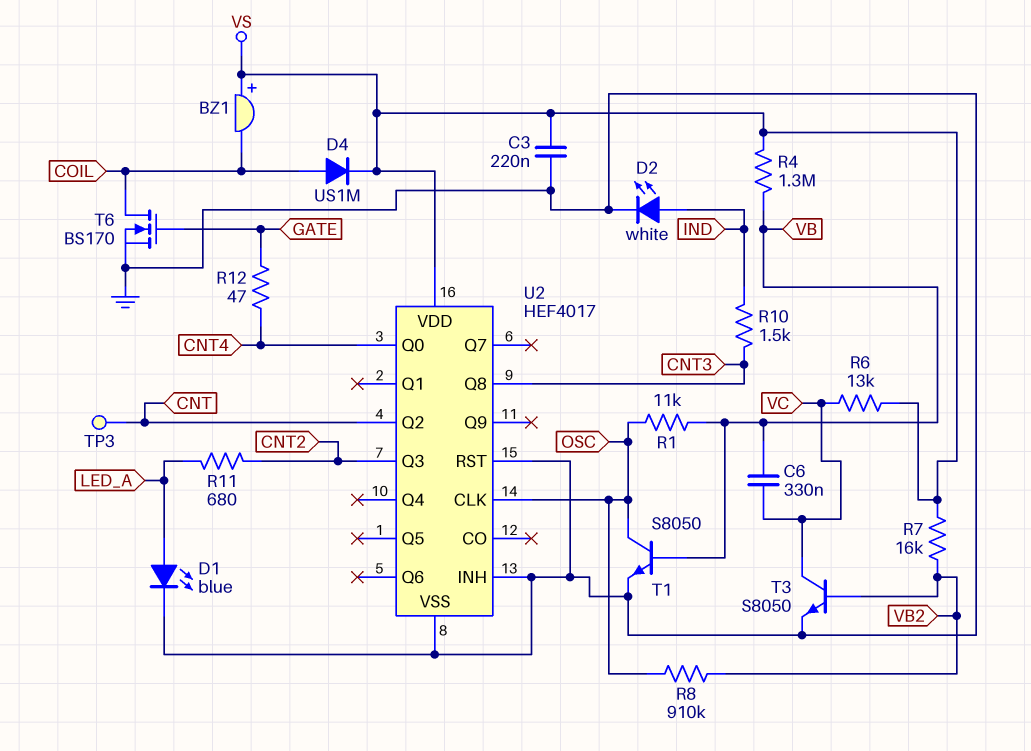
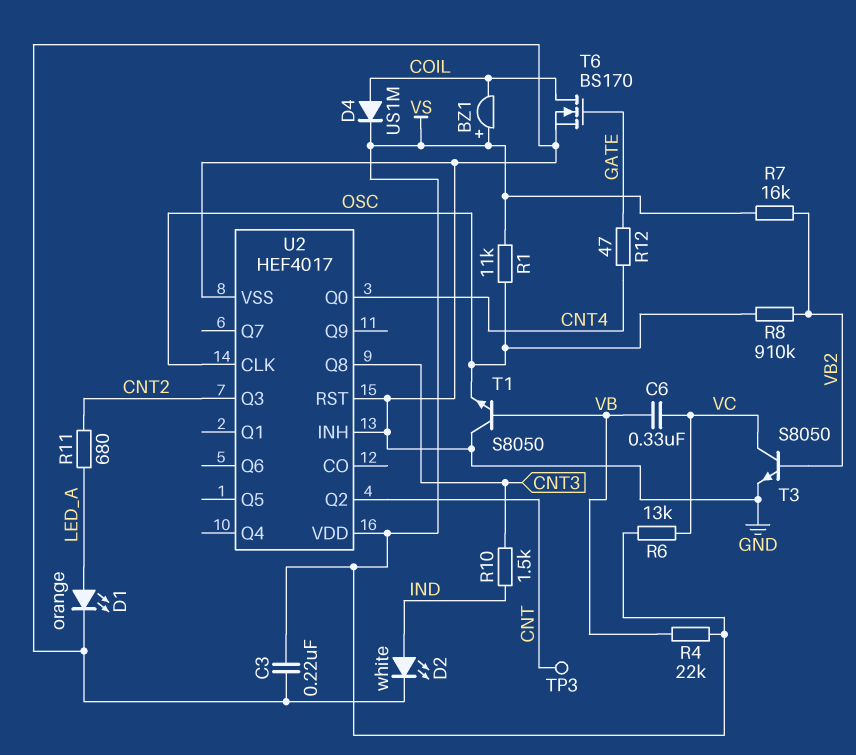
D1: LED blue (A LED_A, K GND) -> LED orange (A LED_A, K GND)
R1: 11k (OSC, VB) -> 11k (OSC, VS)
R4: 1.3M (VB, VS) -> 22k (VB, VS)
T1: NPN S8050 (B VB, C OSC, E GND) -> NPN S8050 (B VB, C GND, E OSC)

